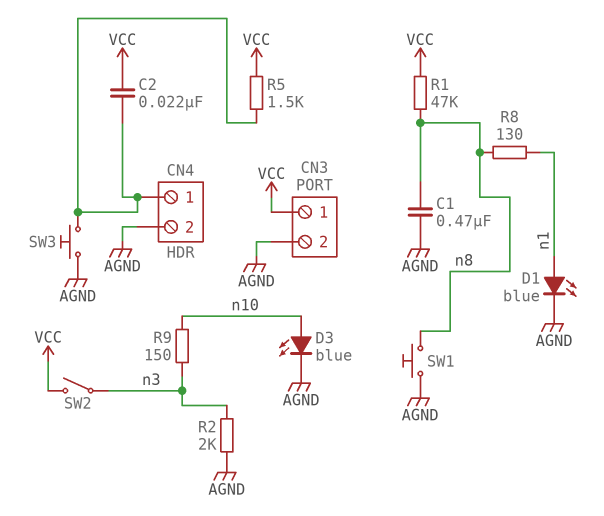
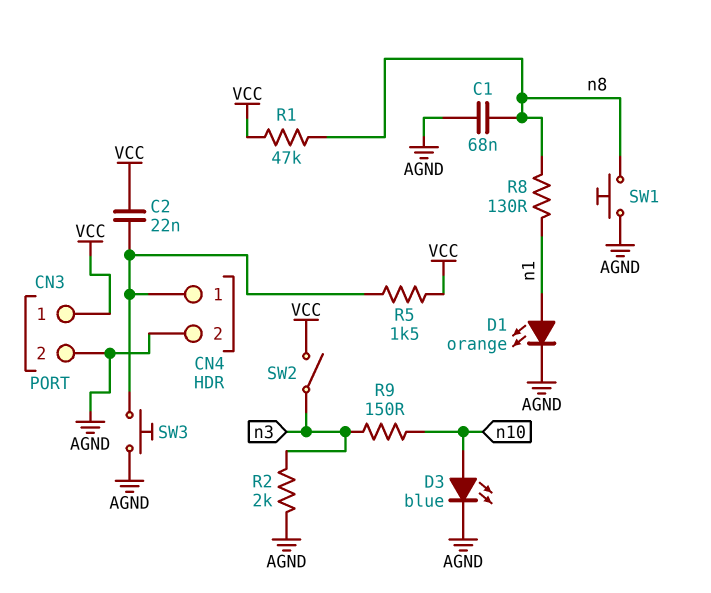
C1: 470nF (AGND, n8) -> 68nF (AGND, n8)
D1: LED blue (A n1, K AGND) -> LED orange (A n1, K AGND)

